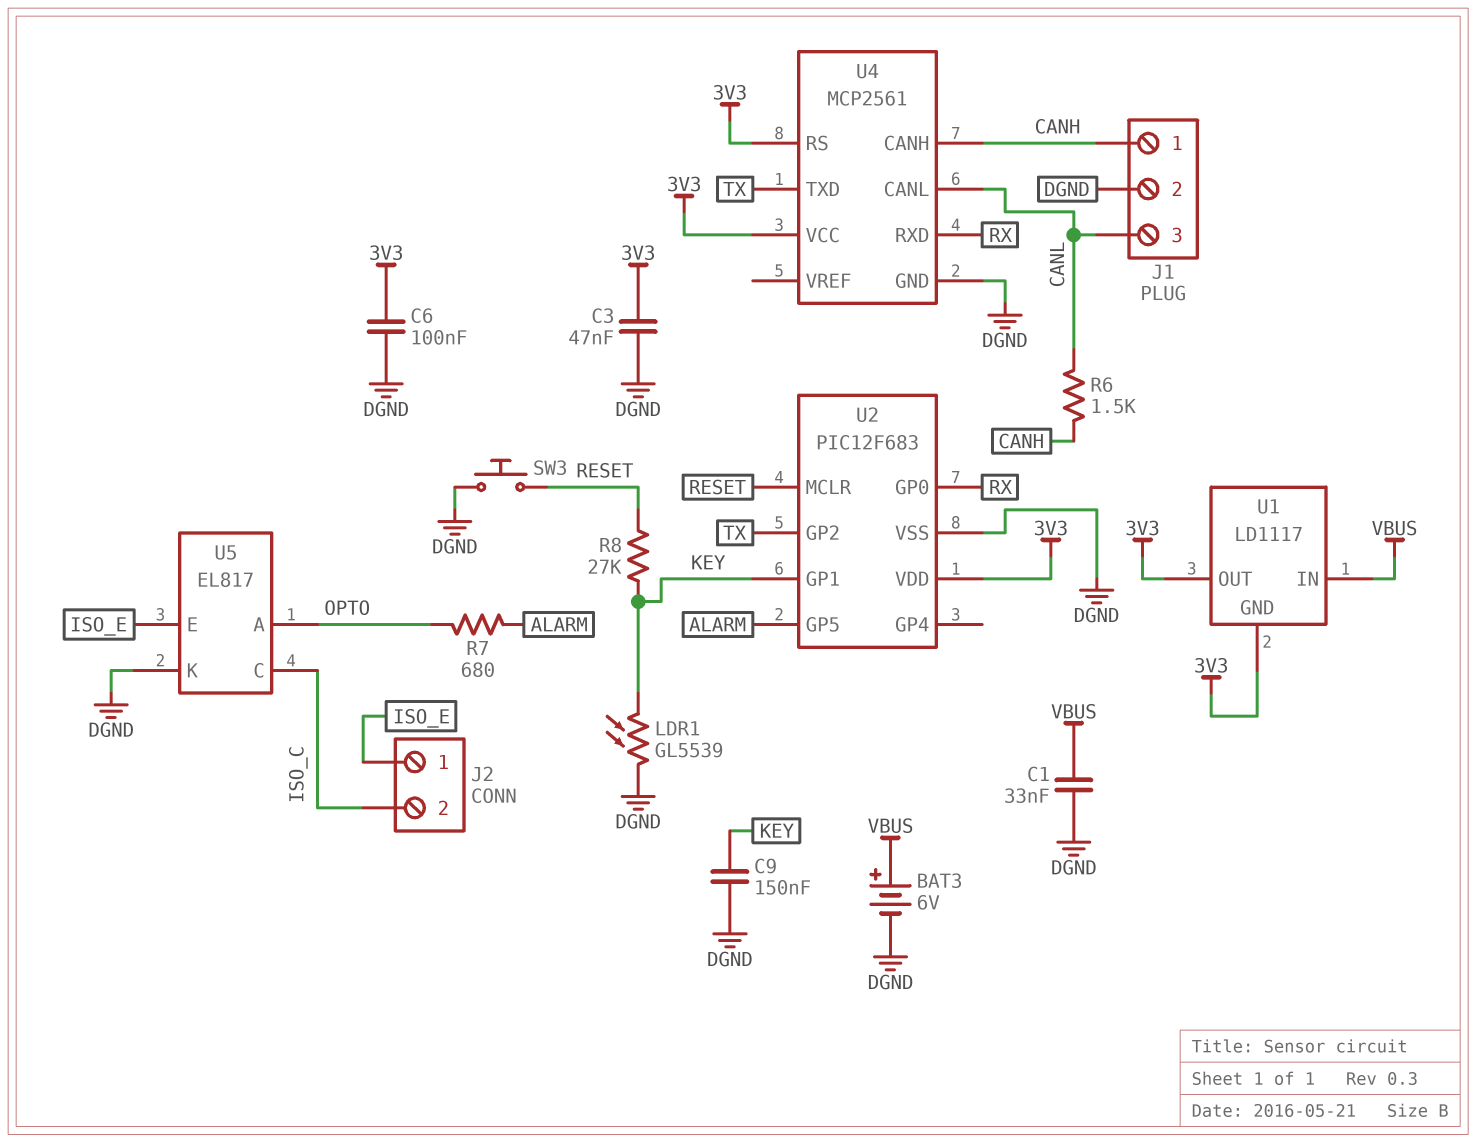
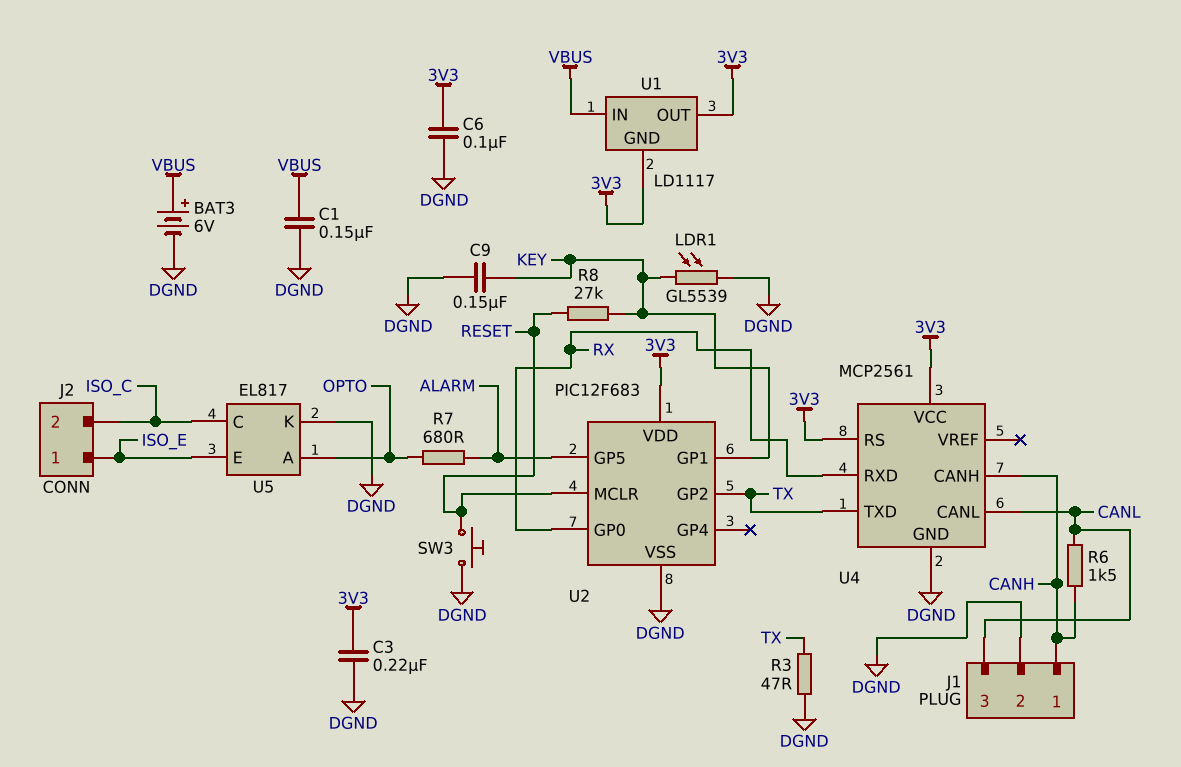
C1: 33nF (DGND, VBUS) -> 150nF (DGND, VBUS)
C3: 47nF (3V3, DGND) -> 220nF (3V3, DGND)
R3: none -> 47 (DGND, TX)

